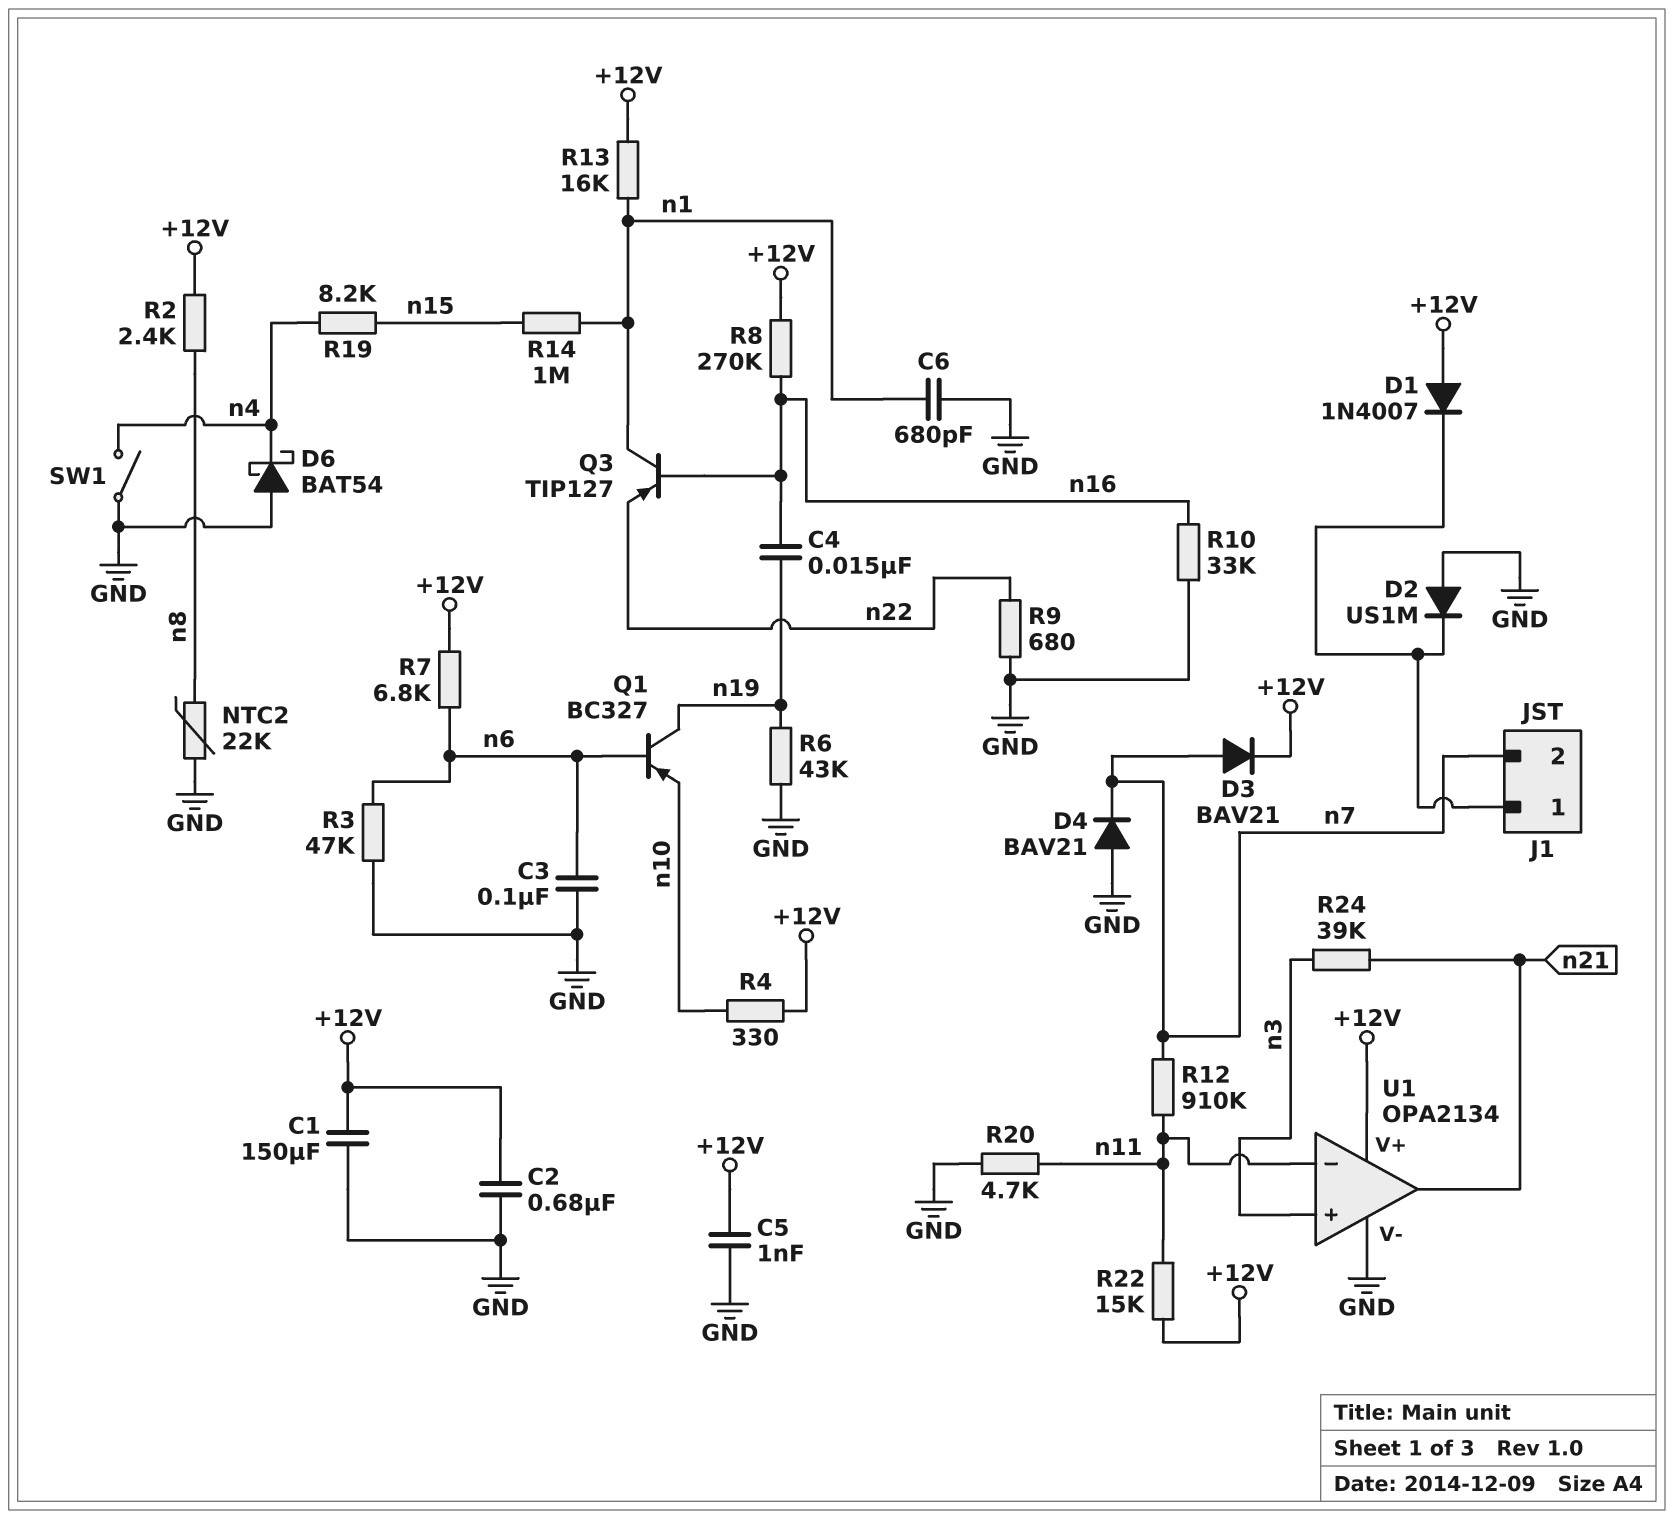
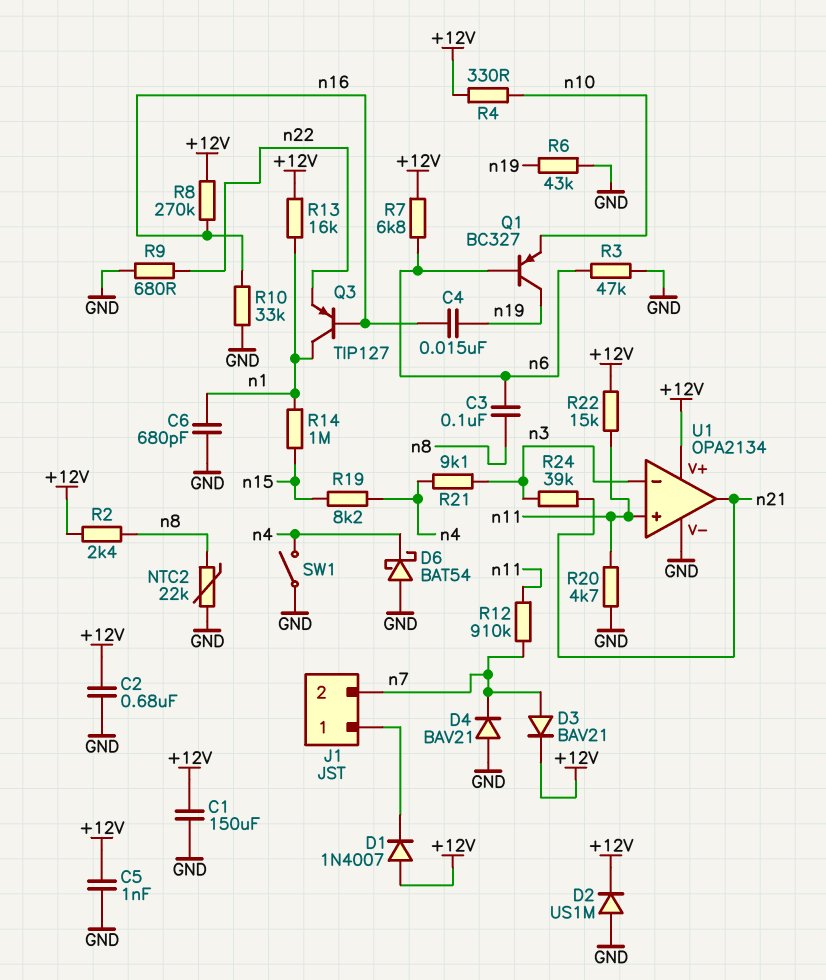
C3: 100nF (GND, n6) -> 100nF (n6, n8)
D2: diode US1M (A GND, K J1/1) -> diode US1M (A GND, K +12V)
R21: none -> 9.1k (n3, n4)
U1 pin in+: n3 -> n11
U1 pin in-: n11 -> n3

